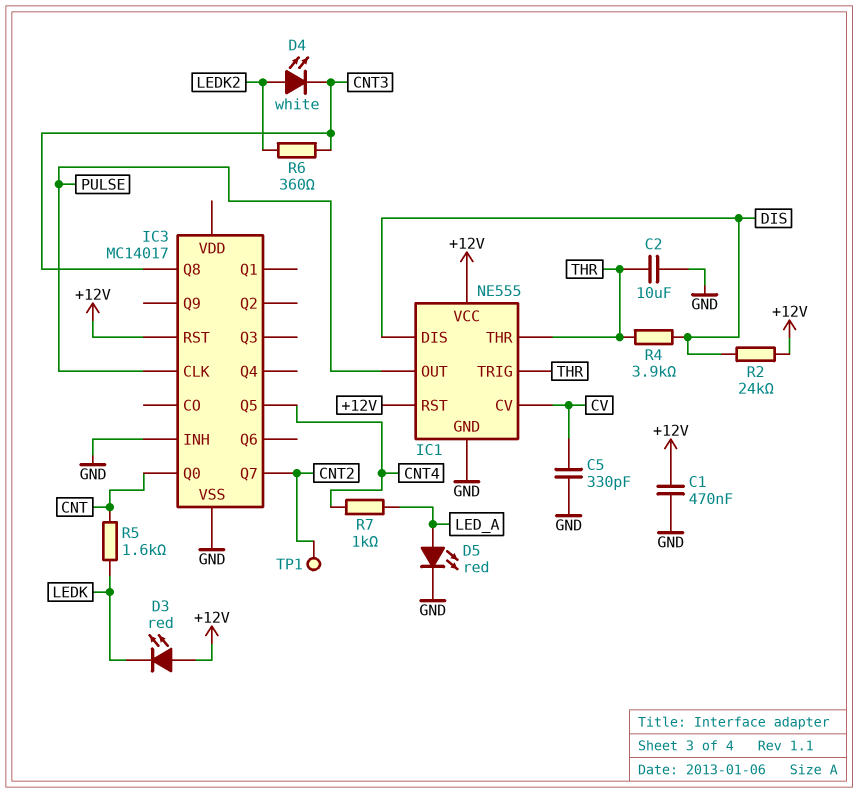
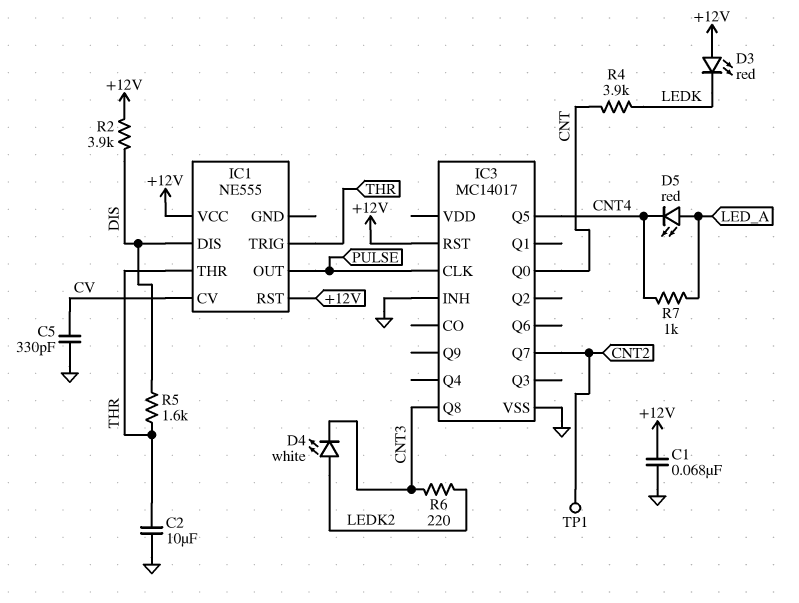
C1: 470nF (+12V, GND) -> 68nF (+12V, GND)
D5: LED red (A LED_A, K GND) -> LED red (A LED_A, K CNT4)
IC1 pin GND: GND -> none
R2: 24k (+12V, DIS) -> 3.9k (+12V, DIS)
R4: 3.9k (DIS, THR) -> 3.9k (CNT, LEDK)
R5: 1.6k (CNT, LEDK) -> 1.6k (DIS, THR)
R6: 360 (CNT3, LEDK2) -> 220 (CNT3, LEDK2)

